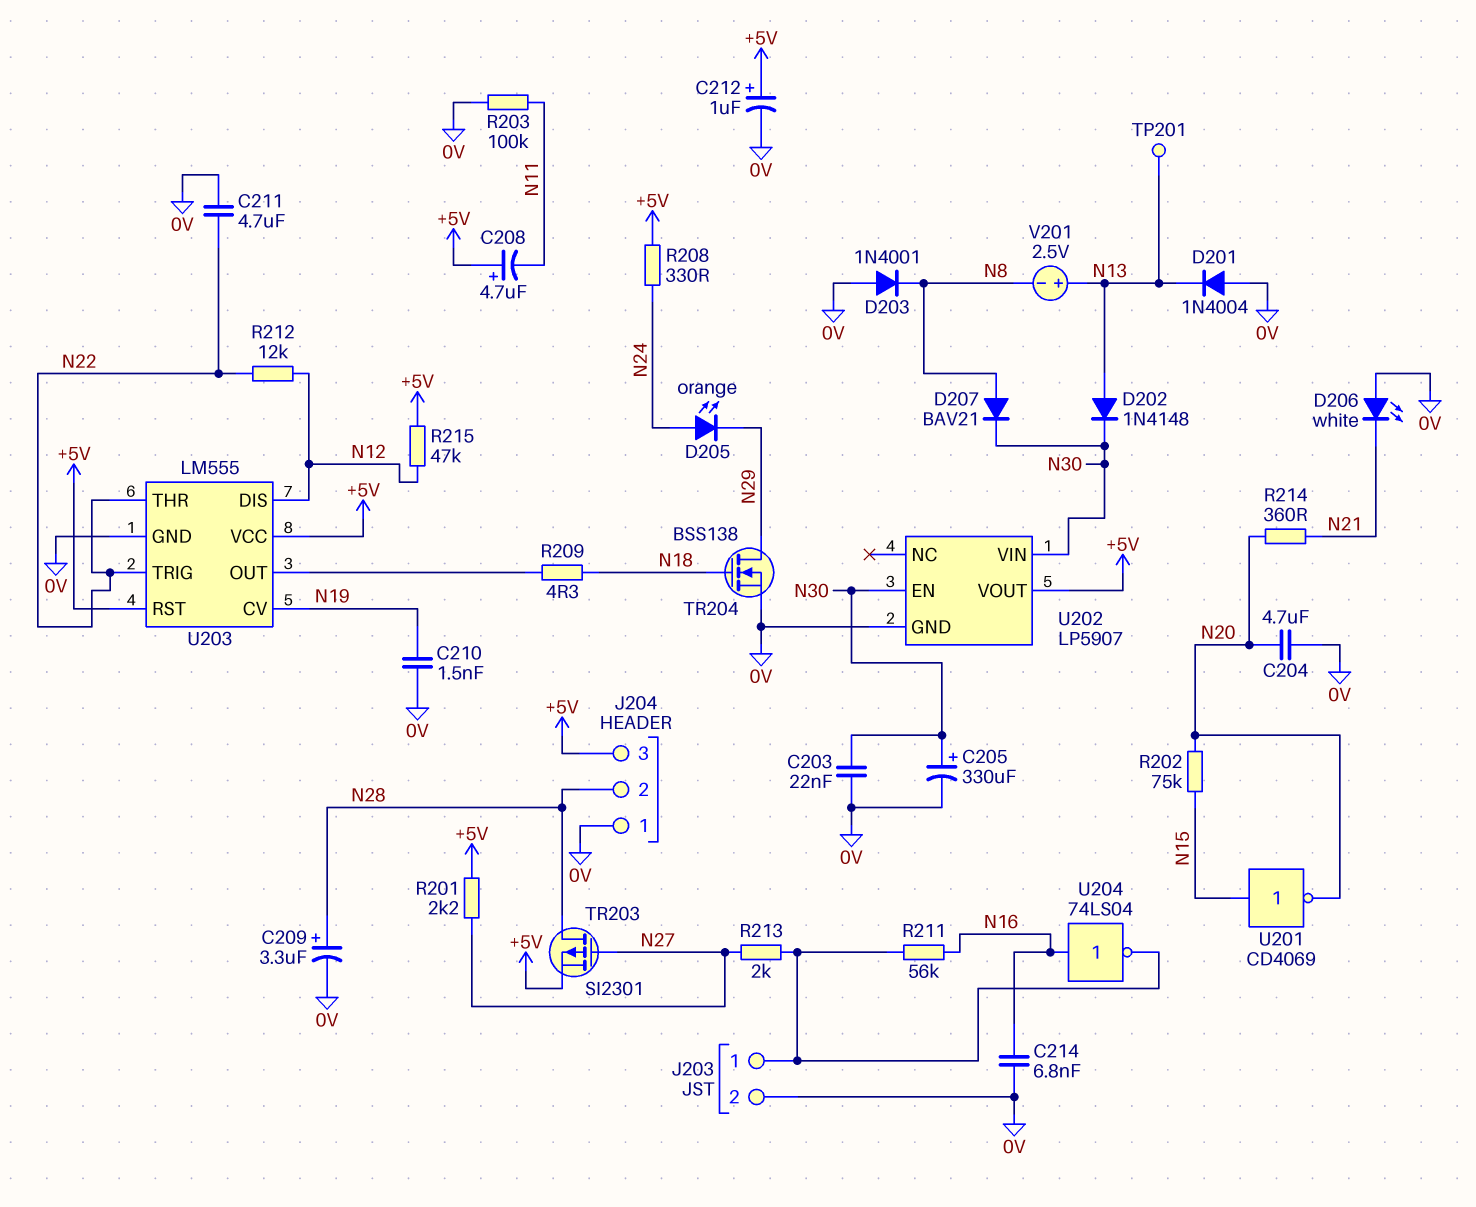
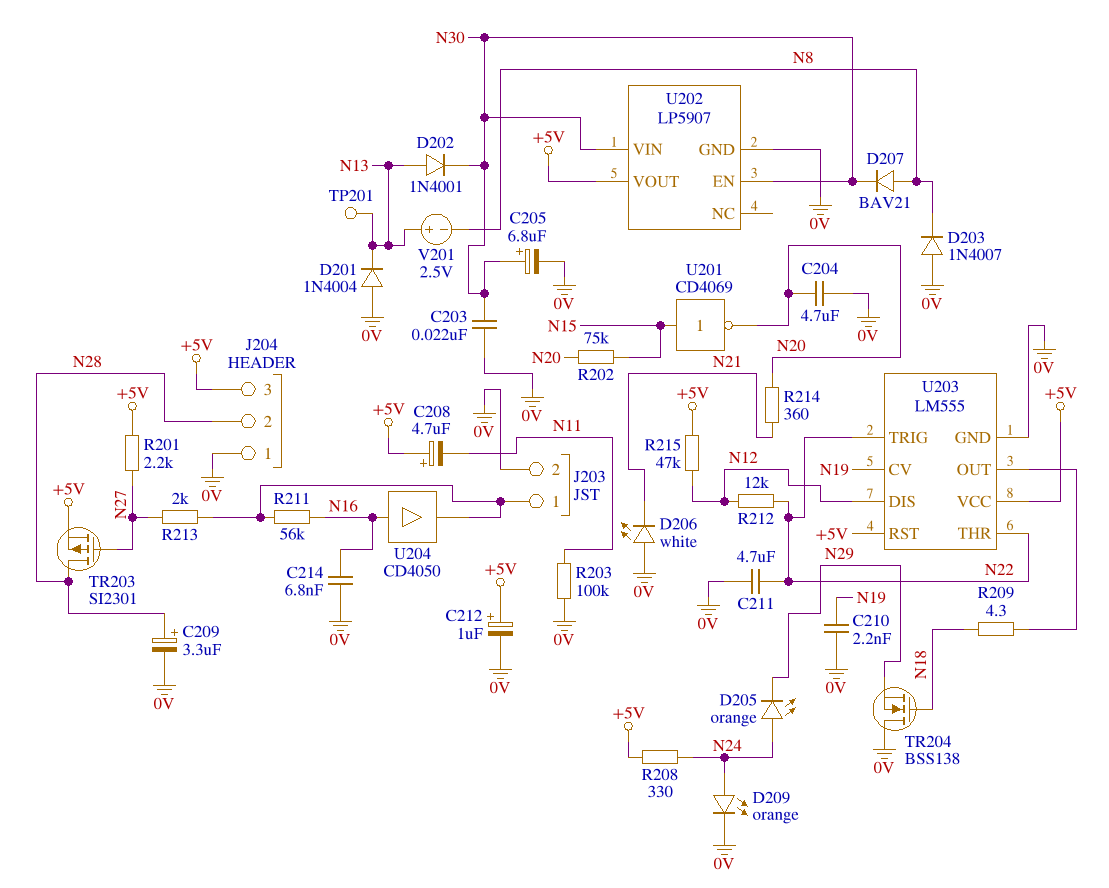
C205: 330uF (plus N30, minus 0V) -> 6.8uF (plus N30, minus 0V)
C210: 1.5nF (0V, N19) -> 2.2nF (0V, N19)
D202: diode 1N4148 (A N13, K N30) -> diode 1N4001 (A N13, K N30)
D203: diode 1N4001 (A 0V, K N8) -> diode 1N4007 (A 0V, K N8)
D209: none -> LED orange (A N24, K 0V)
TR204: NMOS BSS138 (G N18, D N29, S 0V) -> NMOS BSS138 (G N18, D 0V, S N29)
U204: NOT 74LS04 (in N16, out J203/1) -> buffer CD4050 (in N16, out J203/1)

